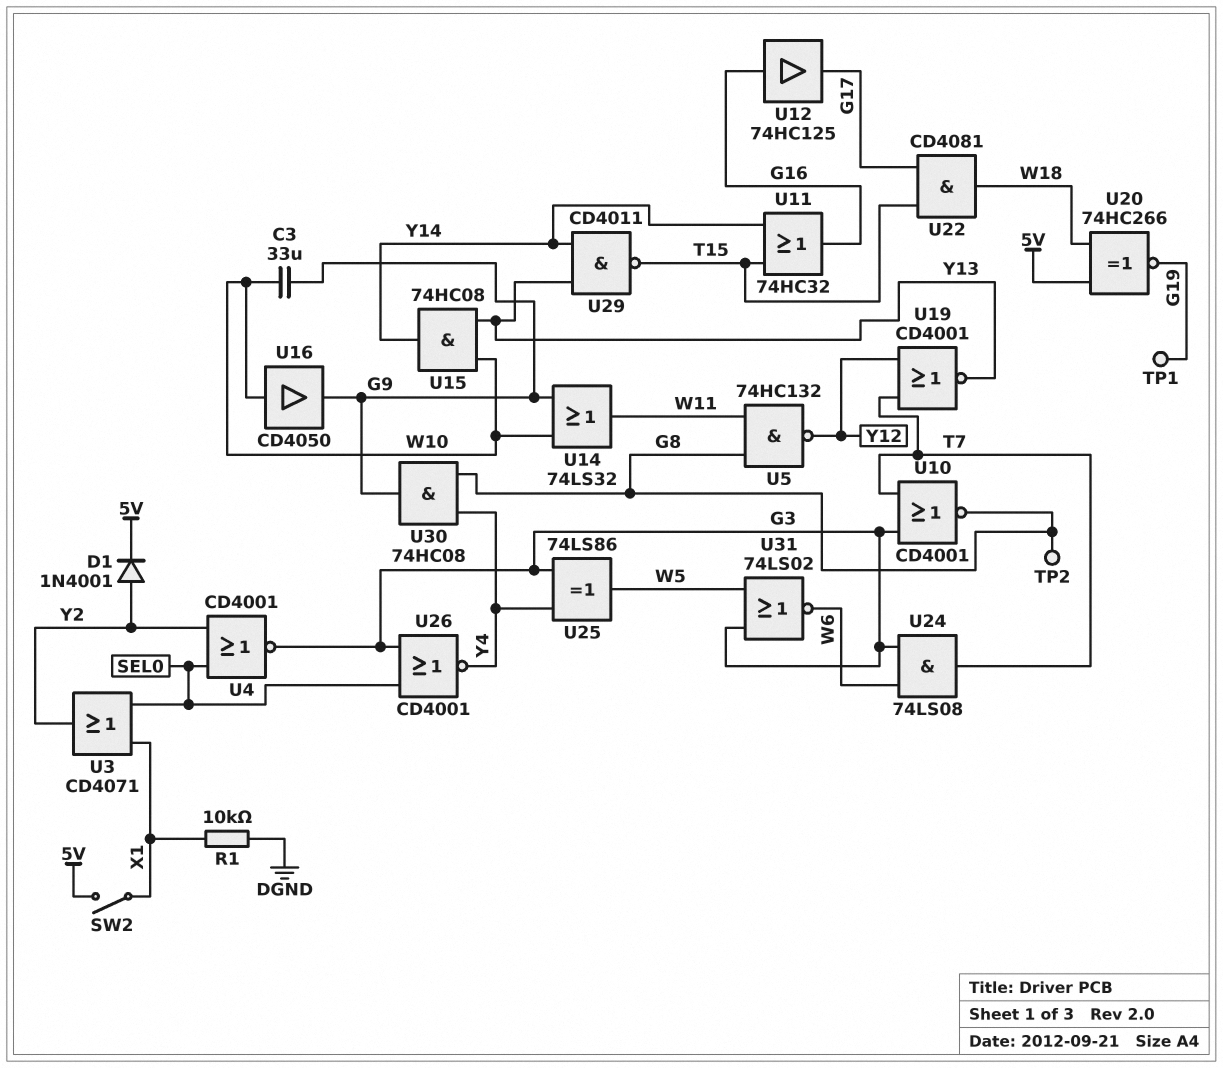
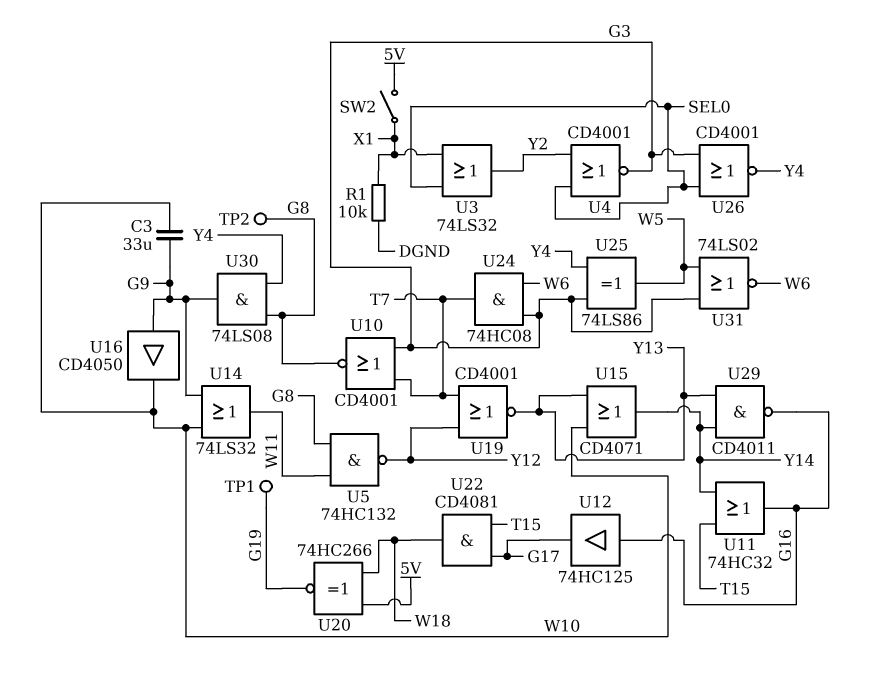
D1: diode 1N4001 (A Y2, K 5V) -> none
U3: OR CD4071 (in SEL0, in X1, out Y2) -> OR 74LS32 (in SEL0, in X1, out Y2)
U15: AND 74HC08 (in W10, in Y13, out Y14) -> OR CD4071 (in W10, in Y13, out Y14)
U16: buffer CD4050 (in W10, out G9) -> buffer CD4050 (in G9, out W10)
U24: AND 74LS08 (in G3, in W6, out T7) -> AND 74HC08 (in G3, in W6, out T7)
U29: NAND CD4011 (in Y13, in Y14, out T15) -> NAND CD4011 (in Y13, in Y14, out G16)
U30: AND 74HC08 (in G8, in Y4, out G9) -> AND 74LS08 (in G8, in Y4, out G9)

